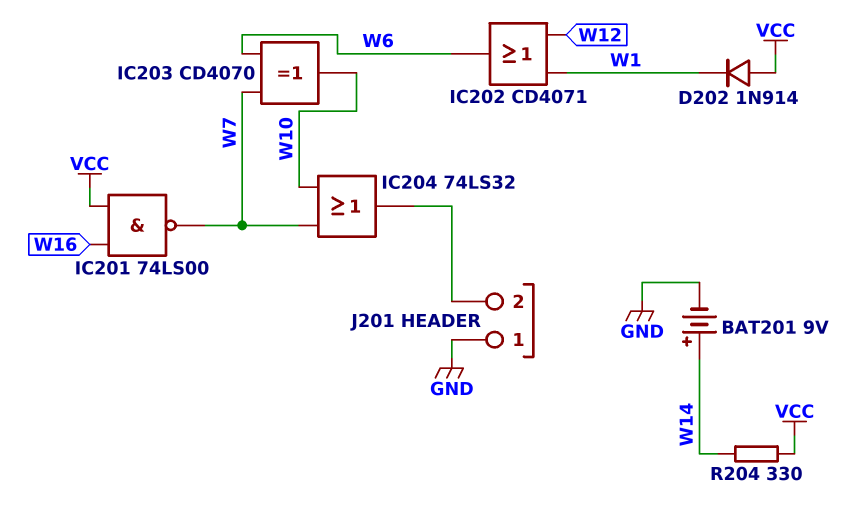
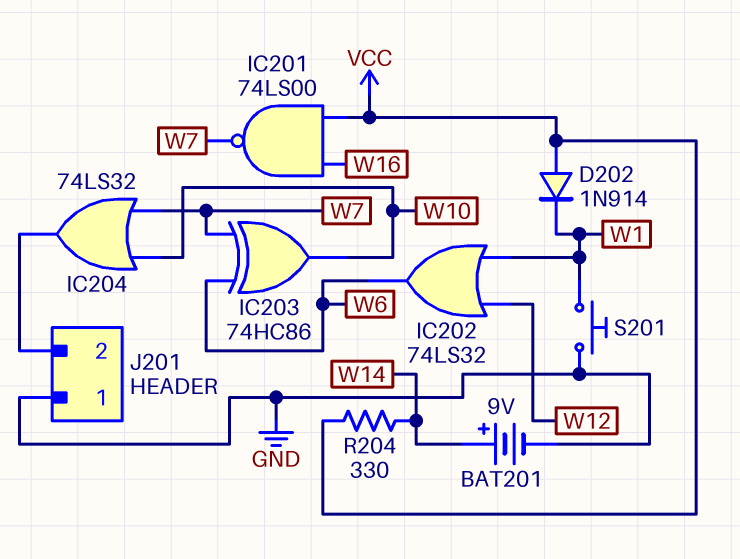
IC202: OR CD4071 (in W1, in W12, out W6) -> OR 74LS32 (in W1, in W12, out W6)
IC203: XOR CD4070 (in W6, in W7, out W10) -> XOR 74HC86 (in W6, in W7, out W10)
S201: none -> button (GND, W1)

